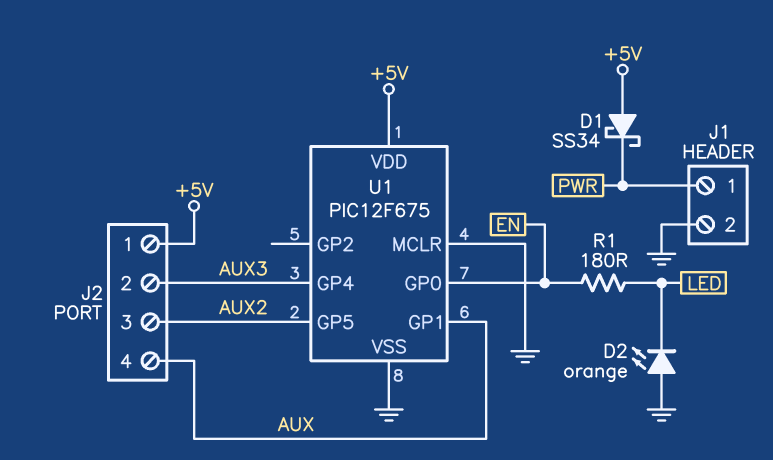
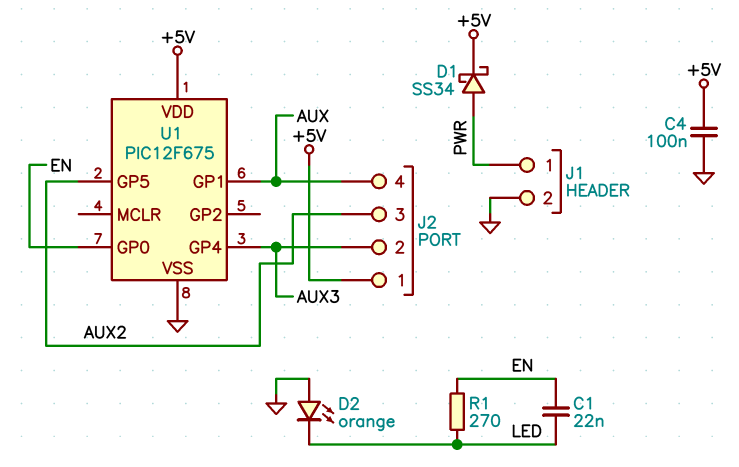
C1: none -> 22nF (EN, LED)
C4: none -> 100nF (+5V, GND)
D1: schottky SS34 (A +5V, K PWR) -> schottky SS34 (A PWR, K +5V)
R1: 180 (EN, LED) -> 270 (EN, LED)
U1 pin MCLR: GND -> none

